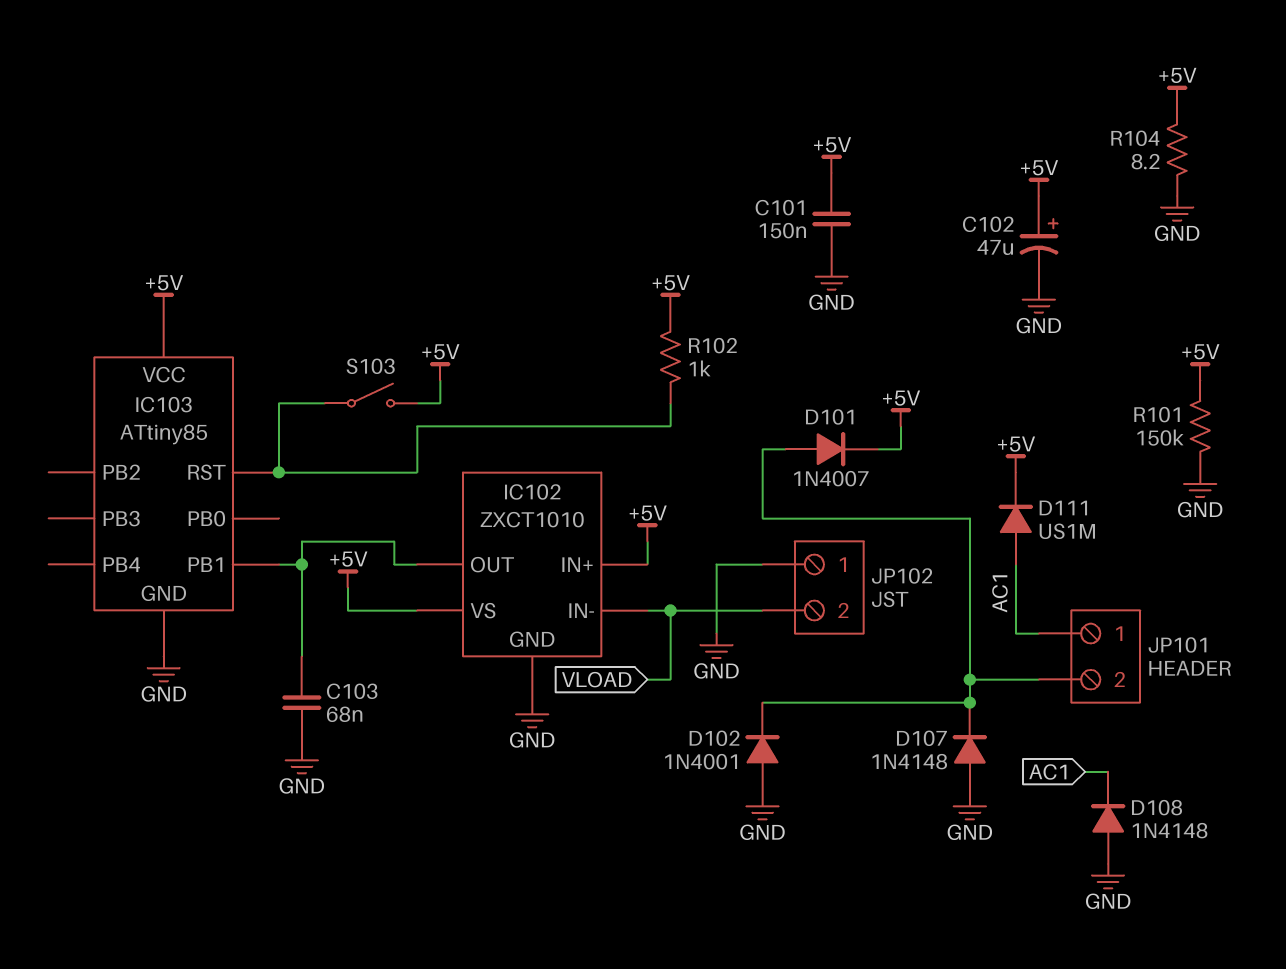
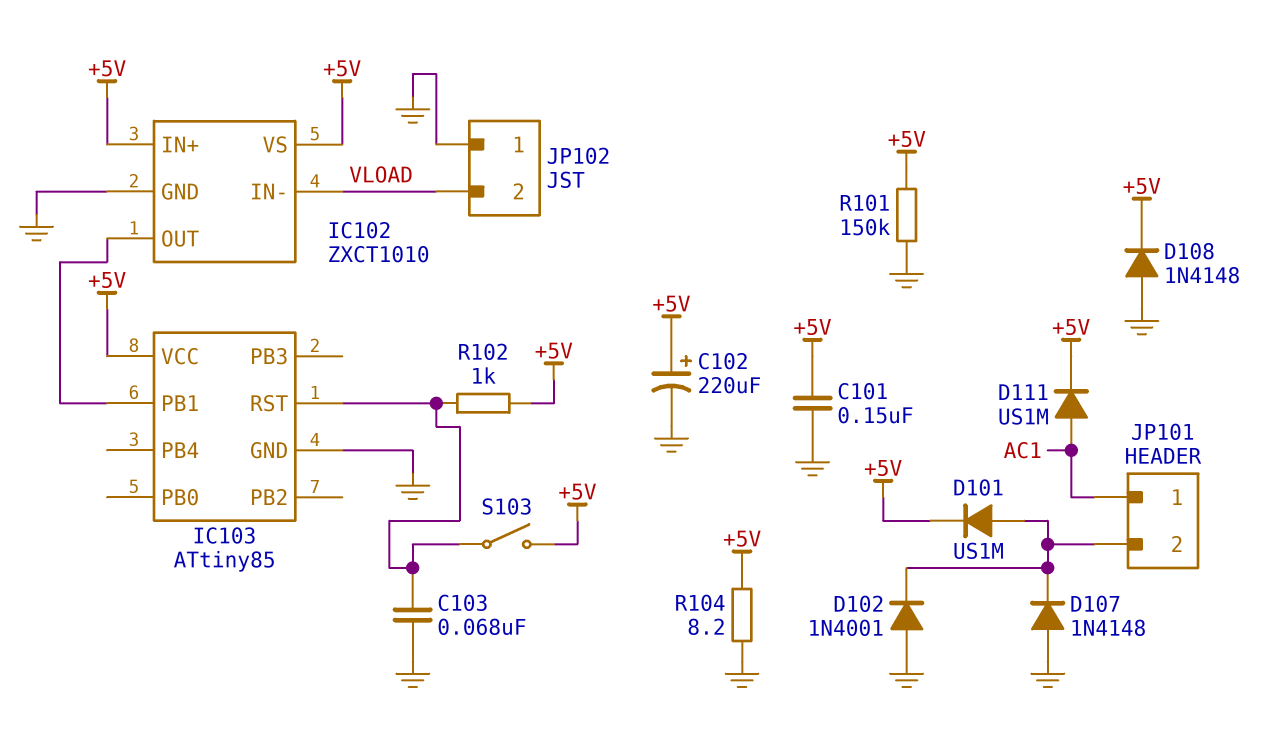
C102: 47uF (plus +5V, minus GND) -> 220uF (plus +5V, minus GND)
C103: 68nF (GND, IC102/OUT) -> 68nF (GND, IC103/RST)
D101: diode 1N4007 (A JP101/2, K +5V) -> diode US1M (A JP101/2, K +5V)
D108: diode 1N4148 (A GND, K AC1) -> diode 1N4148 (A GND, K +5V)

